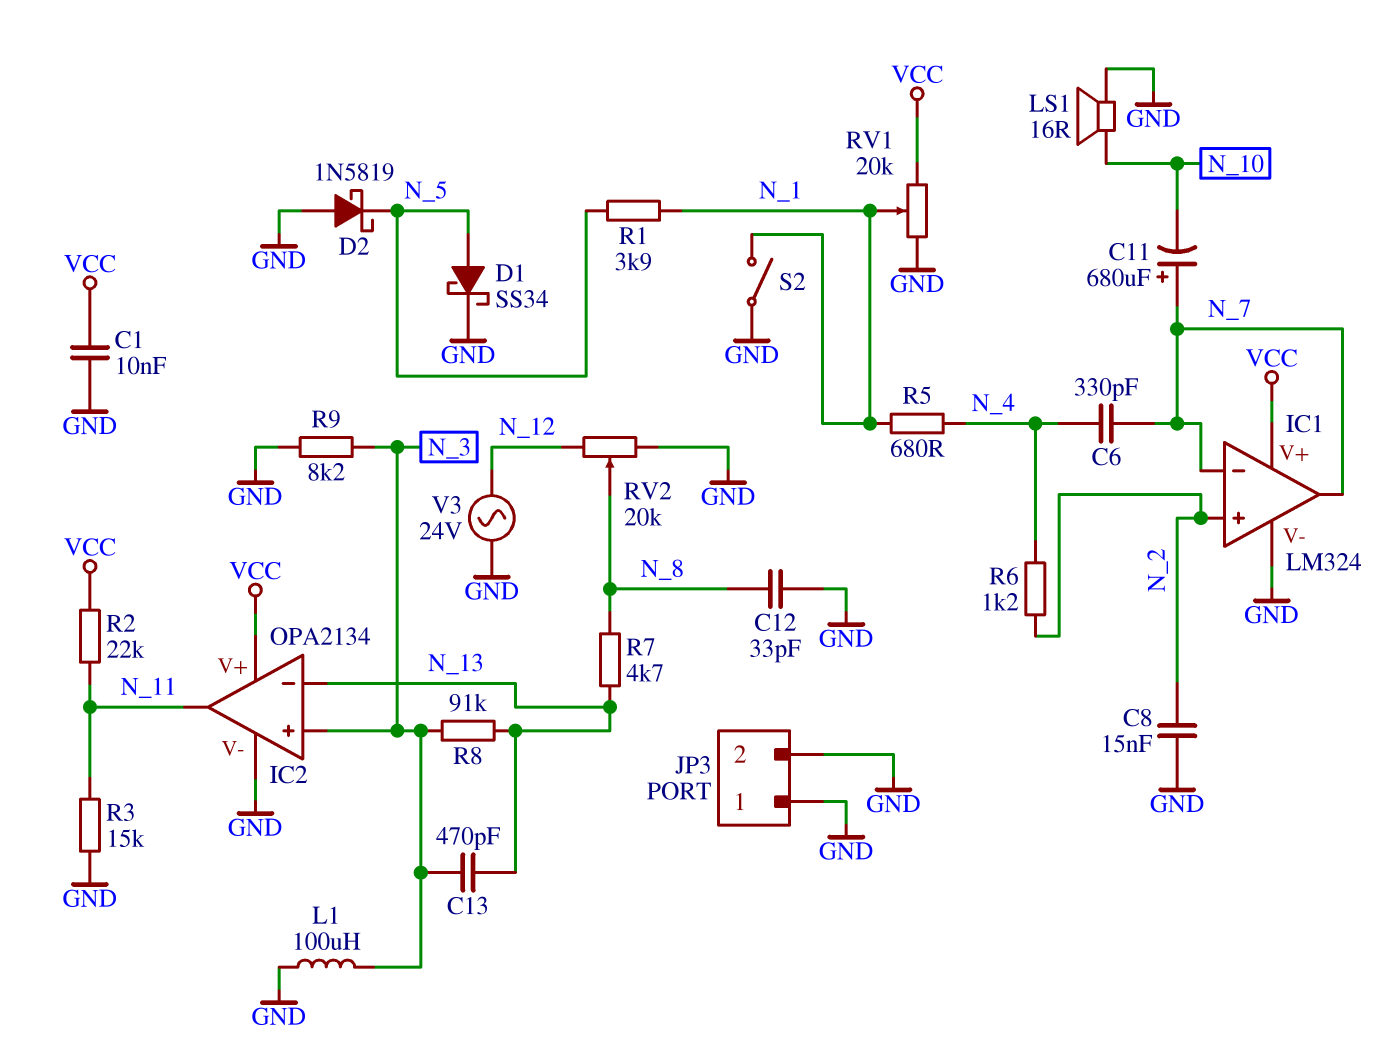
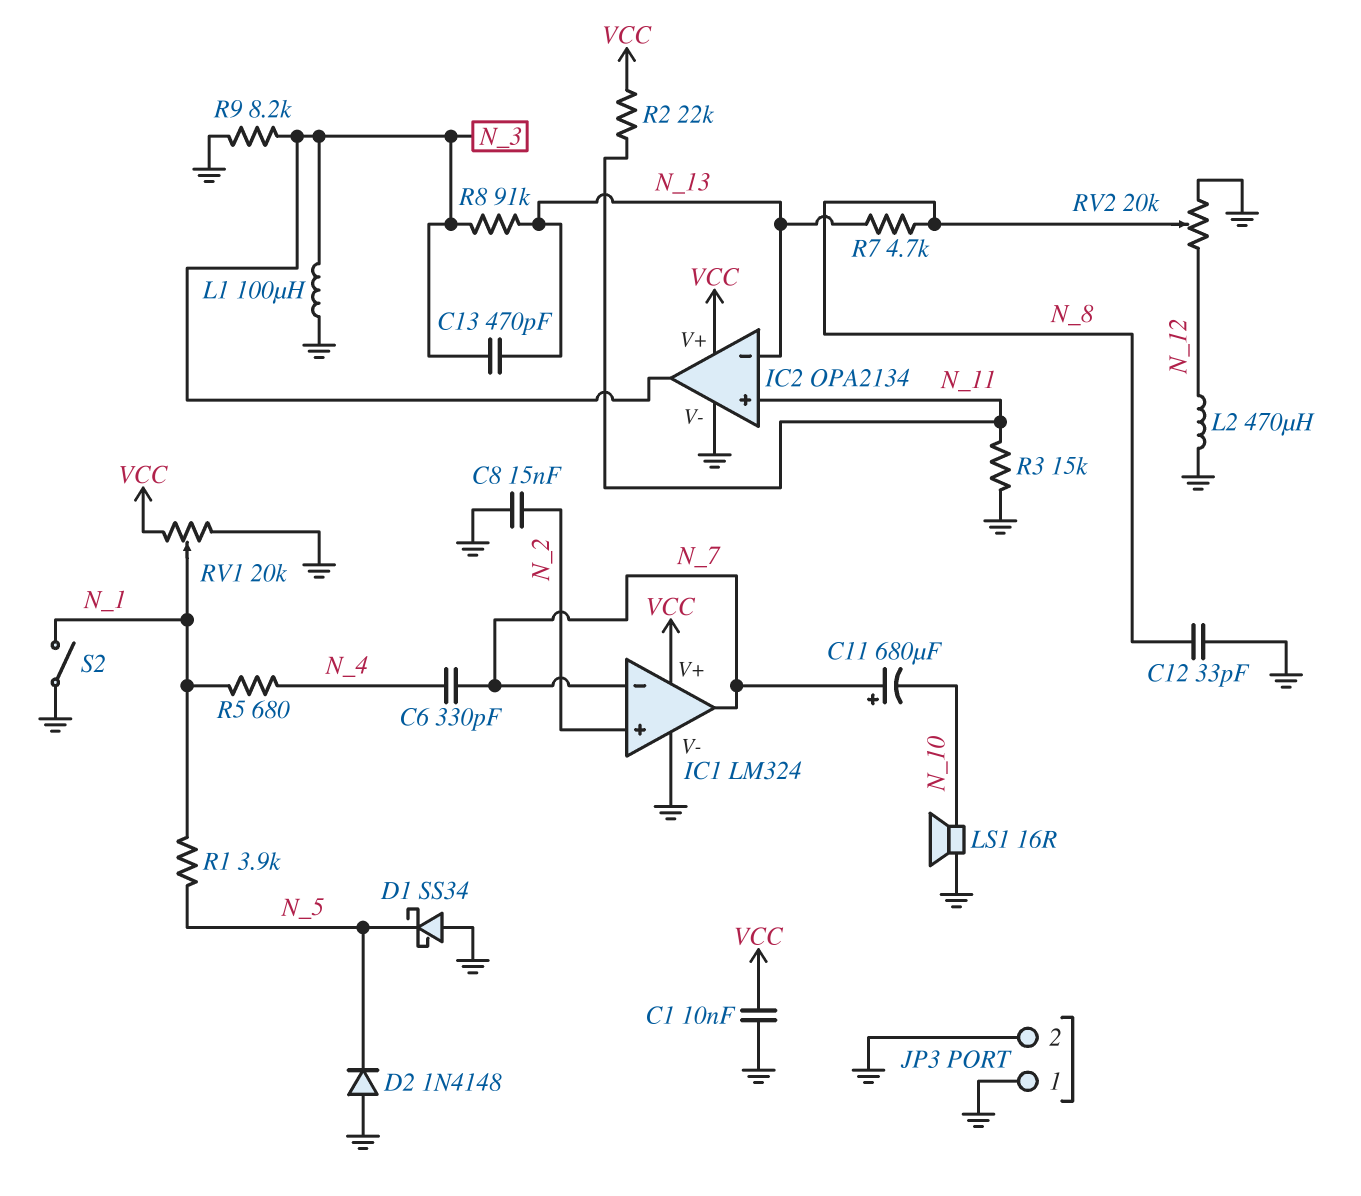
D1: schottky SS34 (A N_5, K GND) -> schottky SS34 (A GND, K N_5)
D2: schottky 1N5819 (A GND, K N_5) -> diode 1N4148 (A GND, K N_5)
IC2 pin in+: N_3 -> N_11
IC2 pin out: N_11 -> N_3
L2: none -> 470uH (GND, N_12)
R6: 1.2k (N_2, N_4) -> none
V3: AC 24V (GND, N_12) -> none

